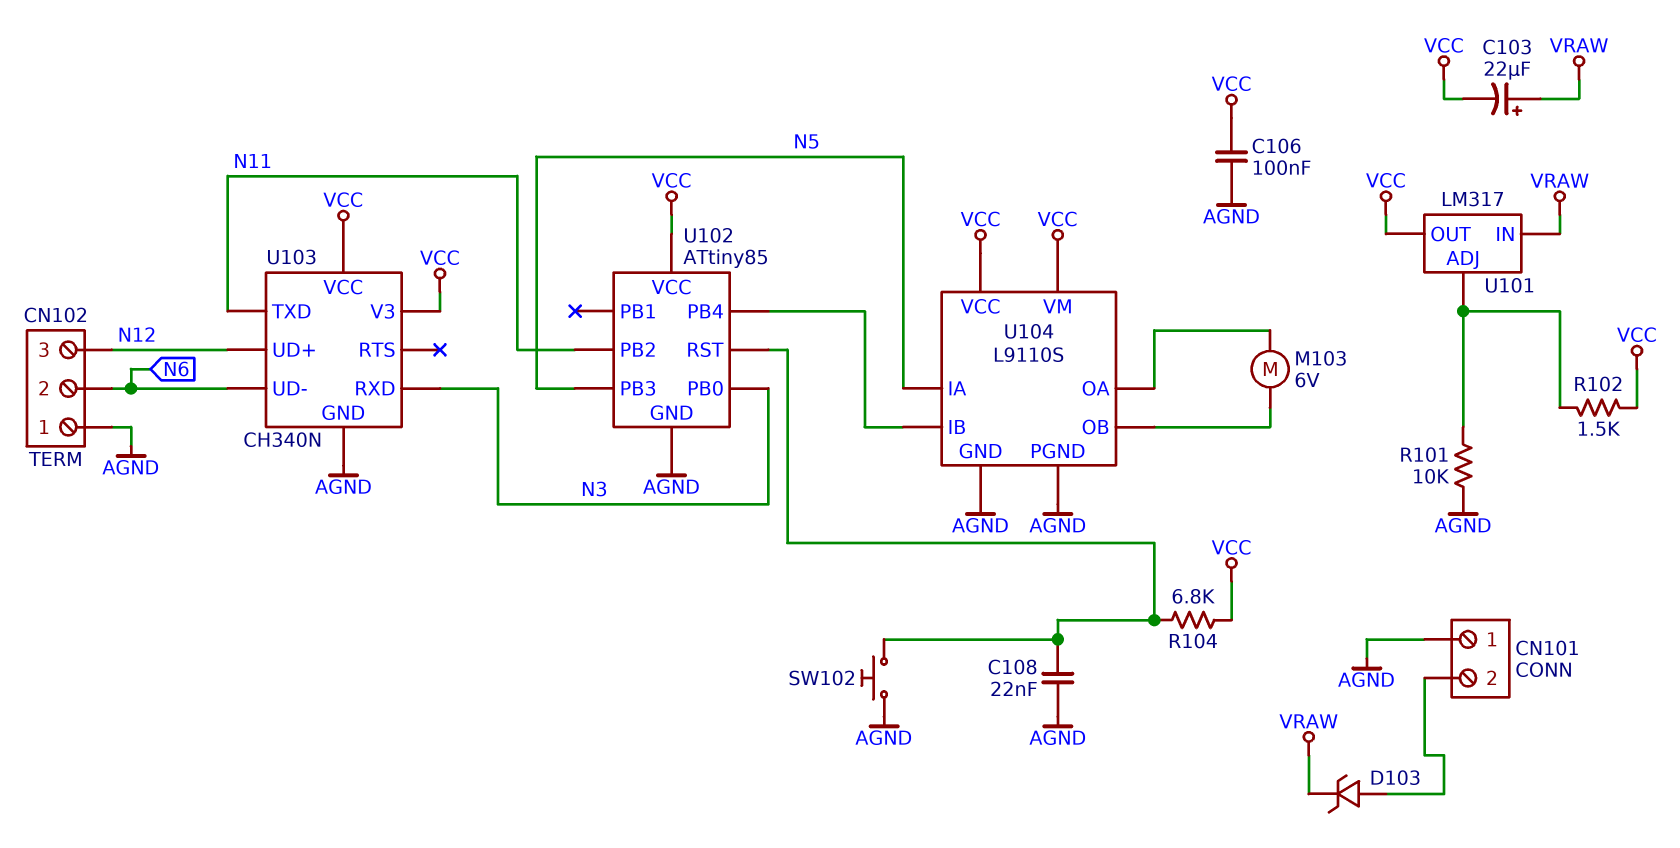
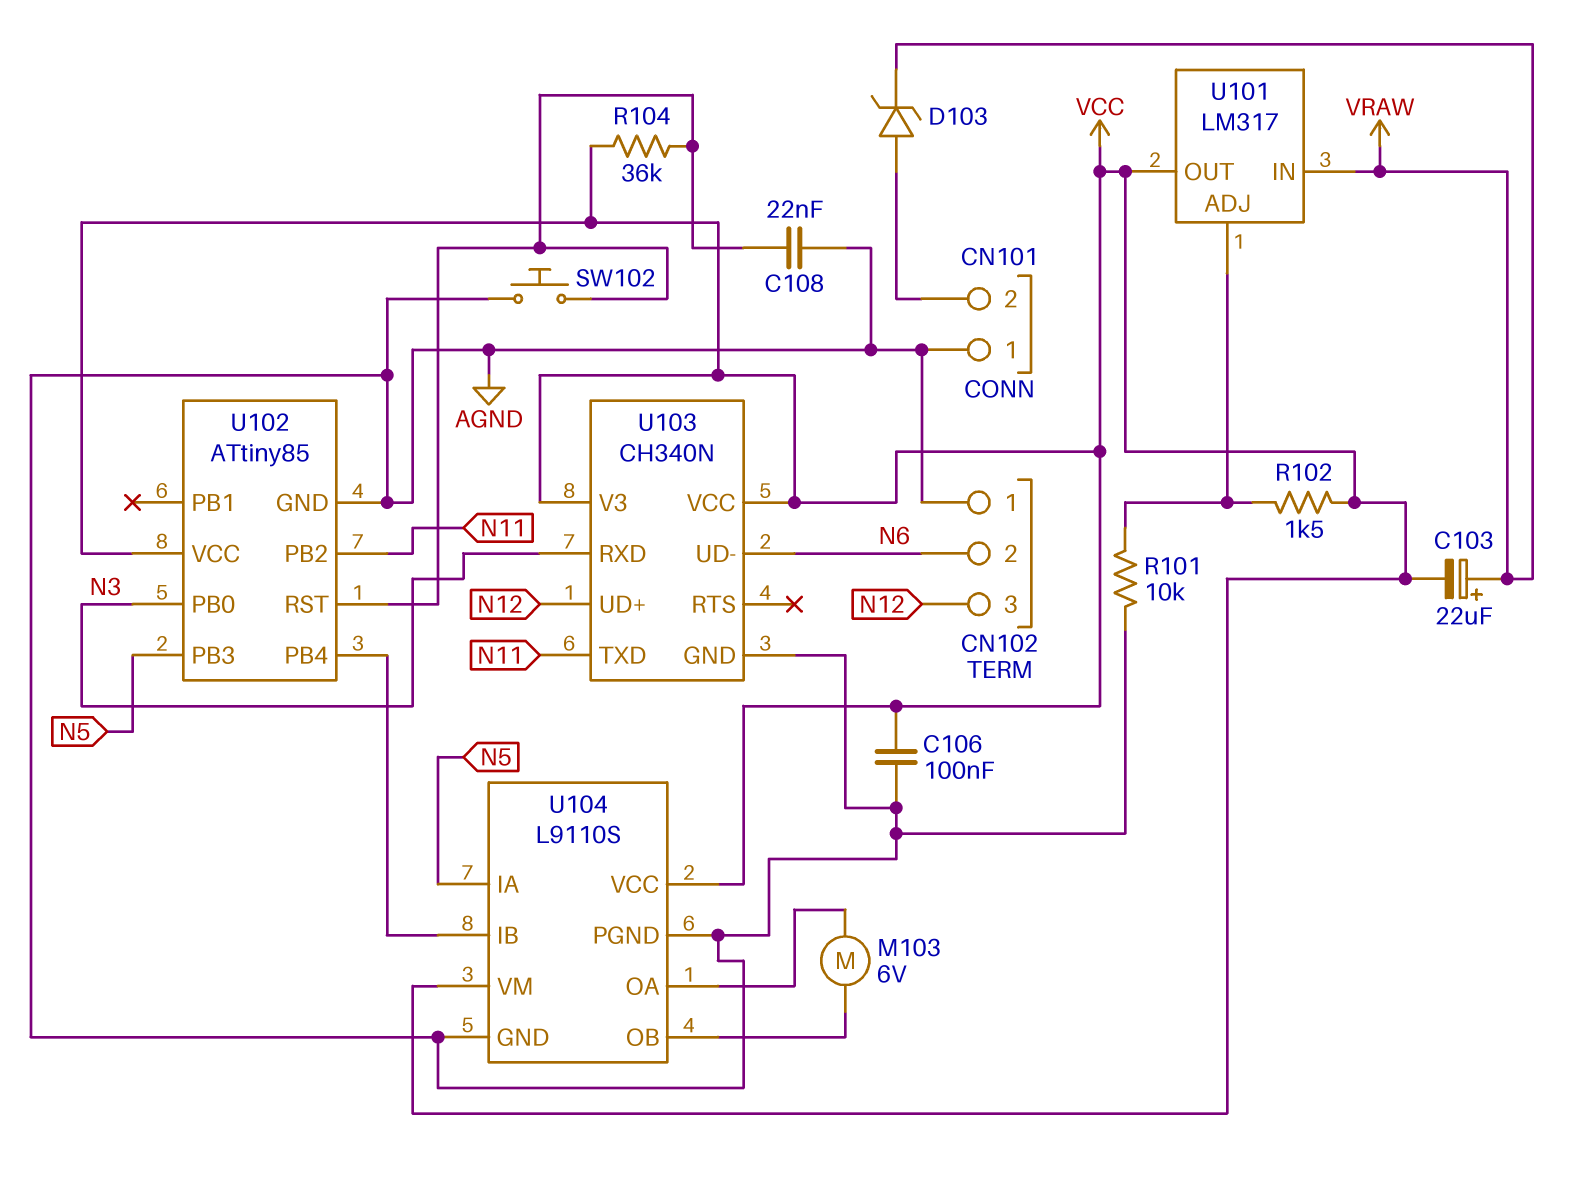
R104: 6.8k (U102/RST, VCC) -> 36k (U102/RST, VCC)

